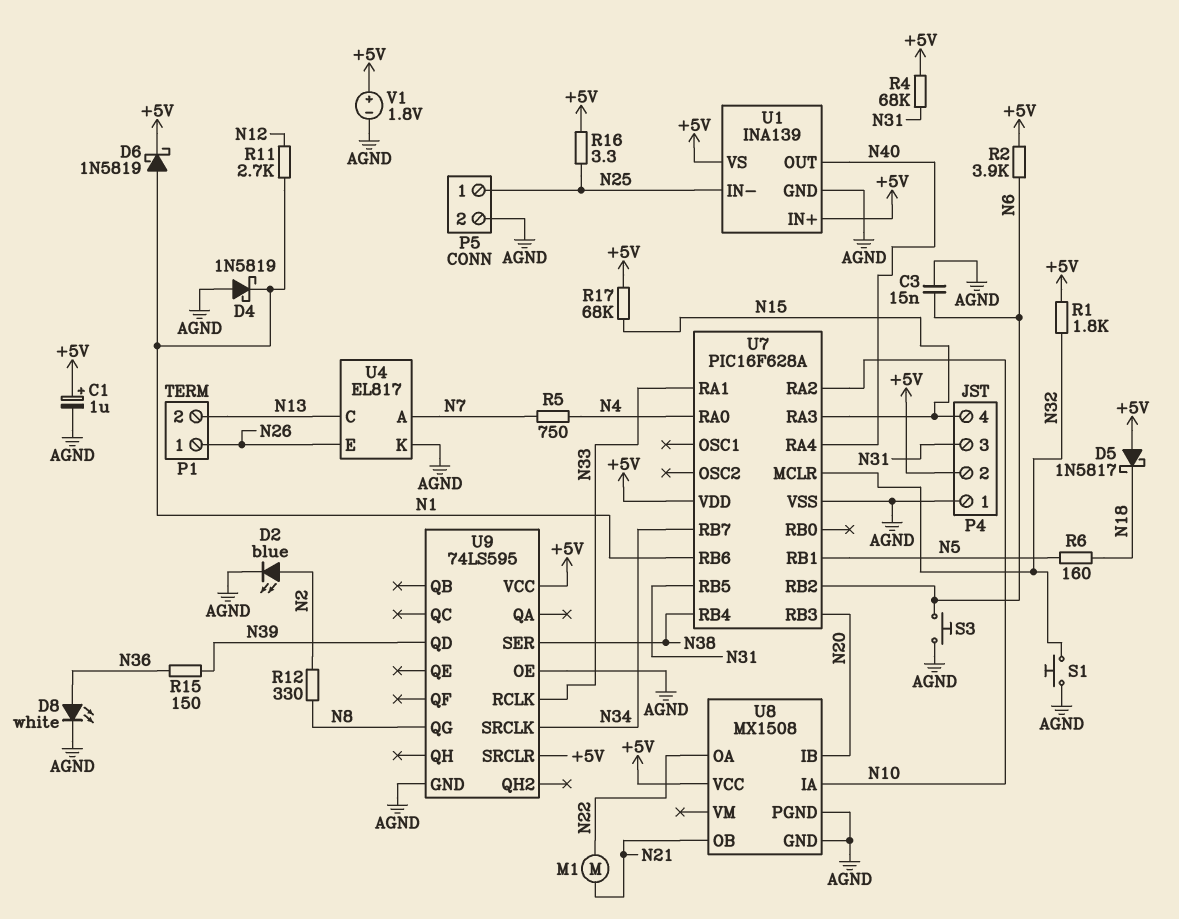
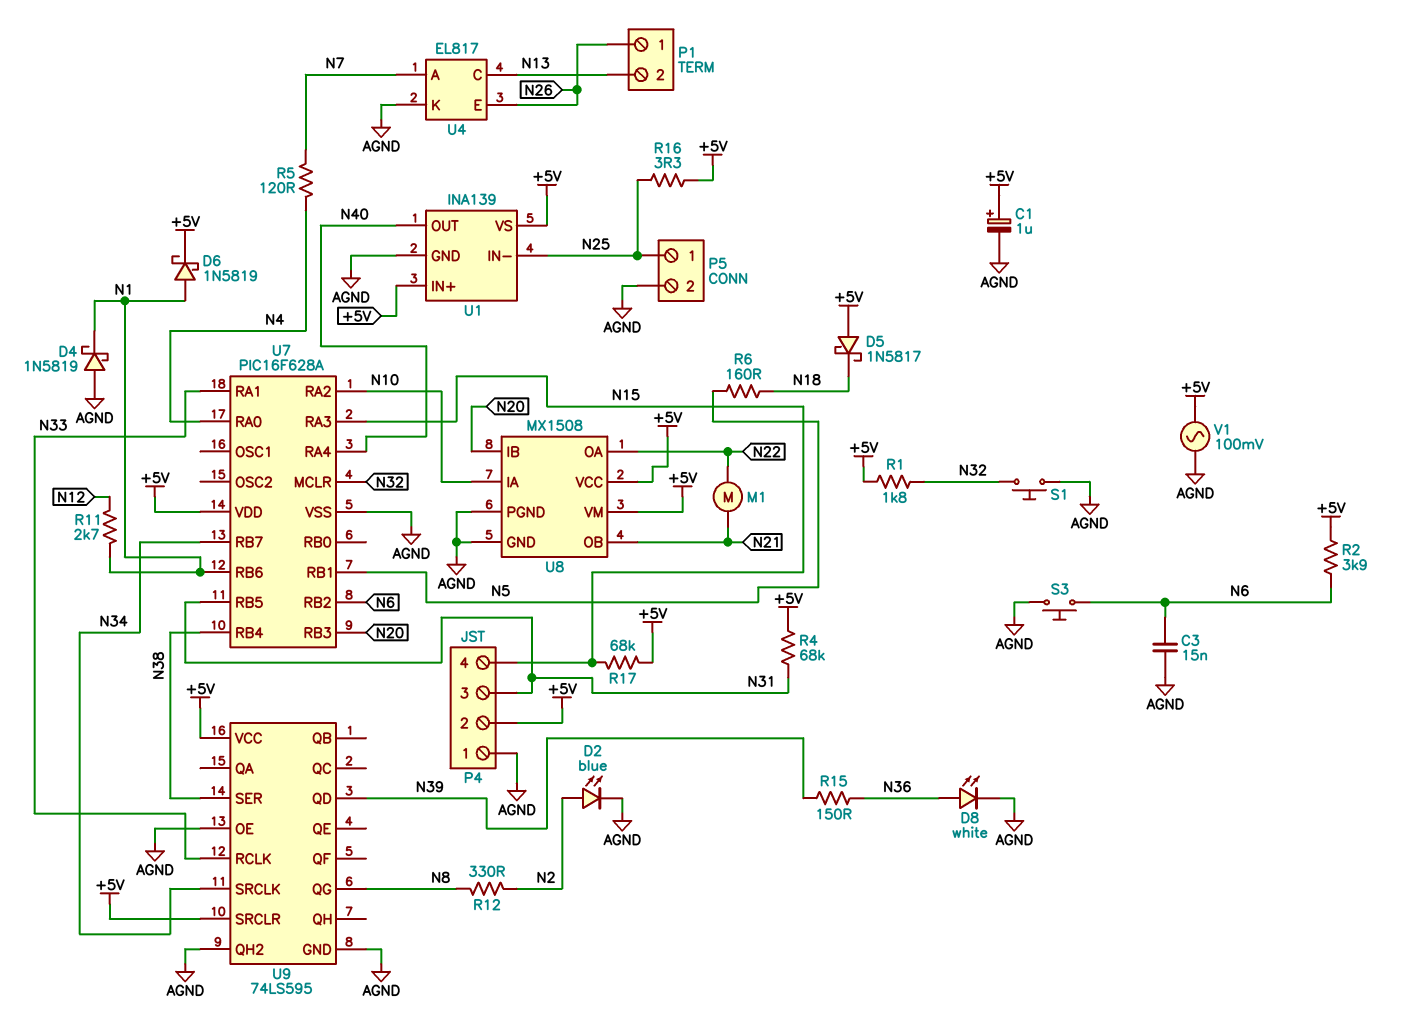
R5: 750 (N4, N7) -> 120 (N4, N7)
U8 pin VM: none -> +5V
U9 pin QH2: none -> AGND
V1: 1.8V (plus +5V, minus AGND) -> AC 100mV (+5V, AGND)

